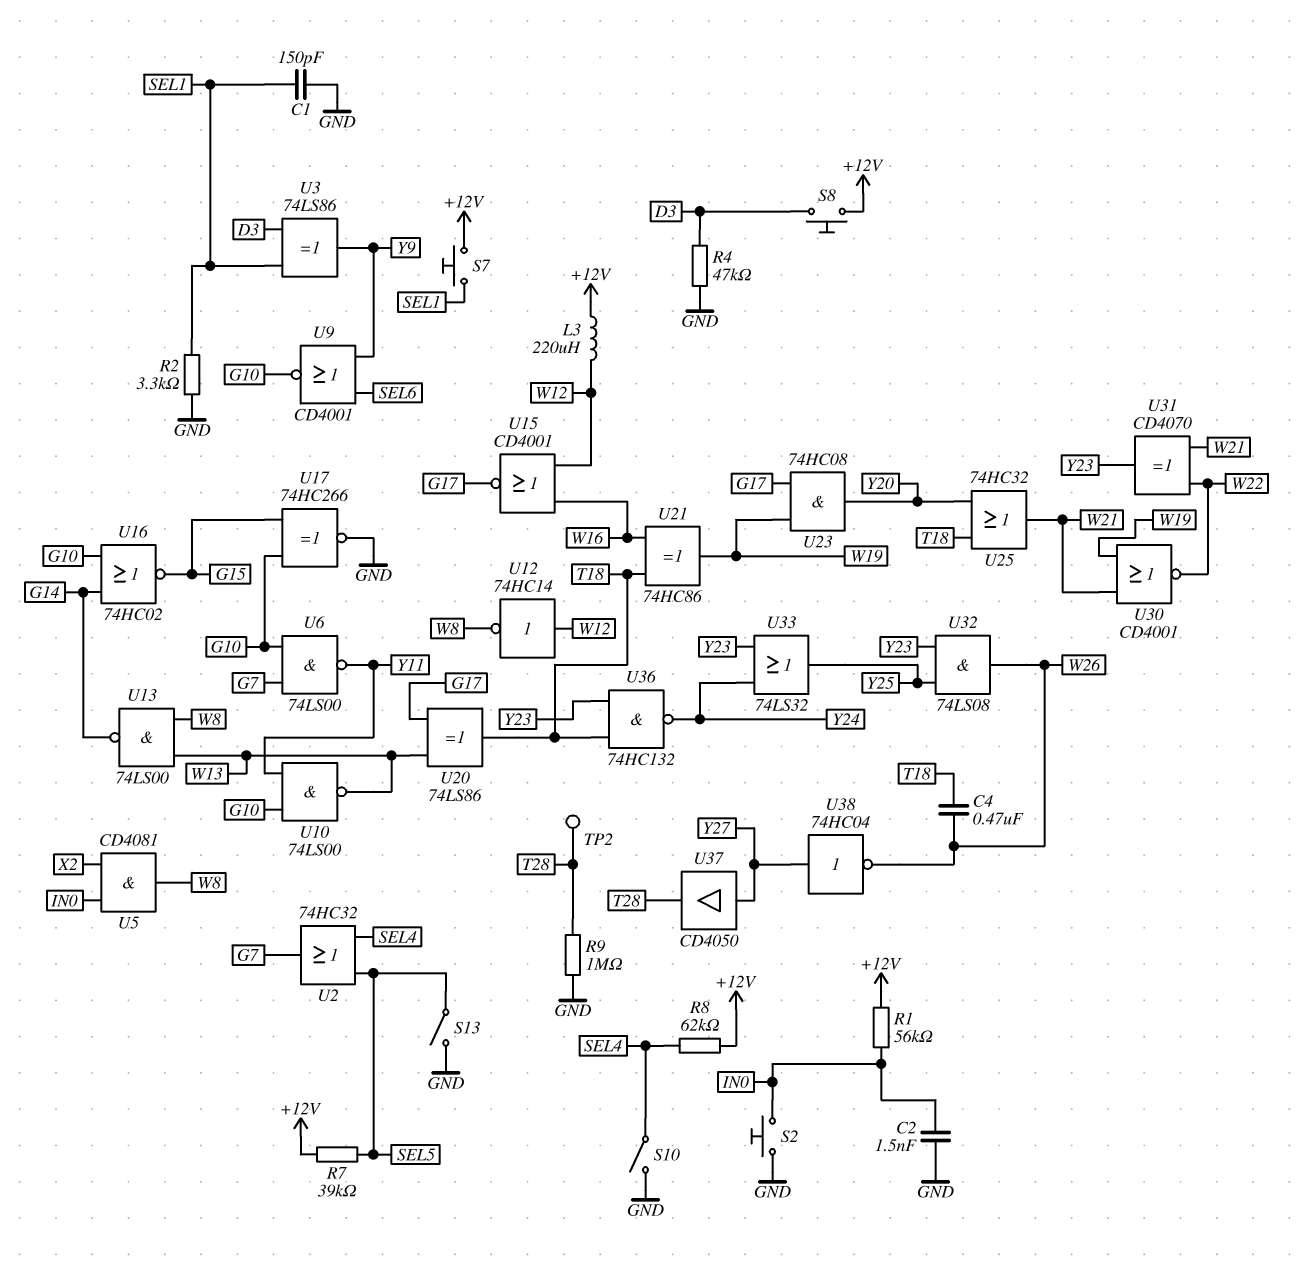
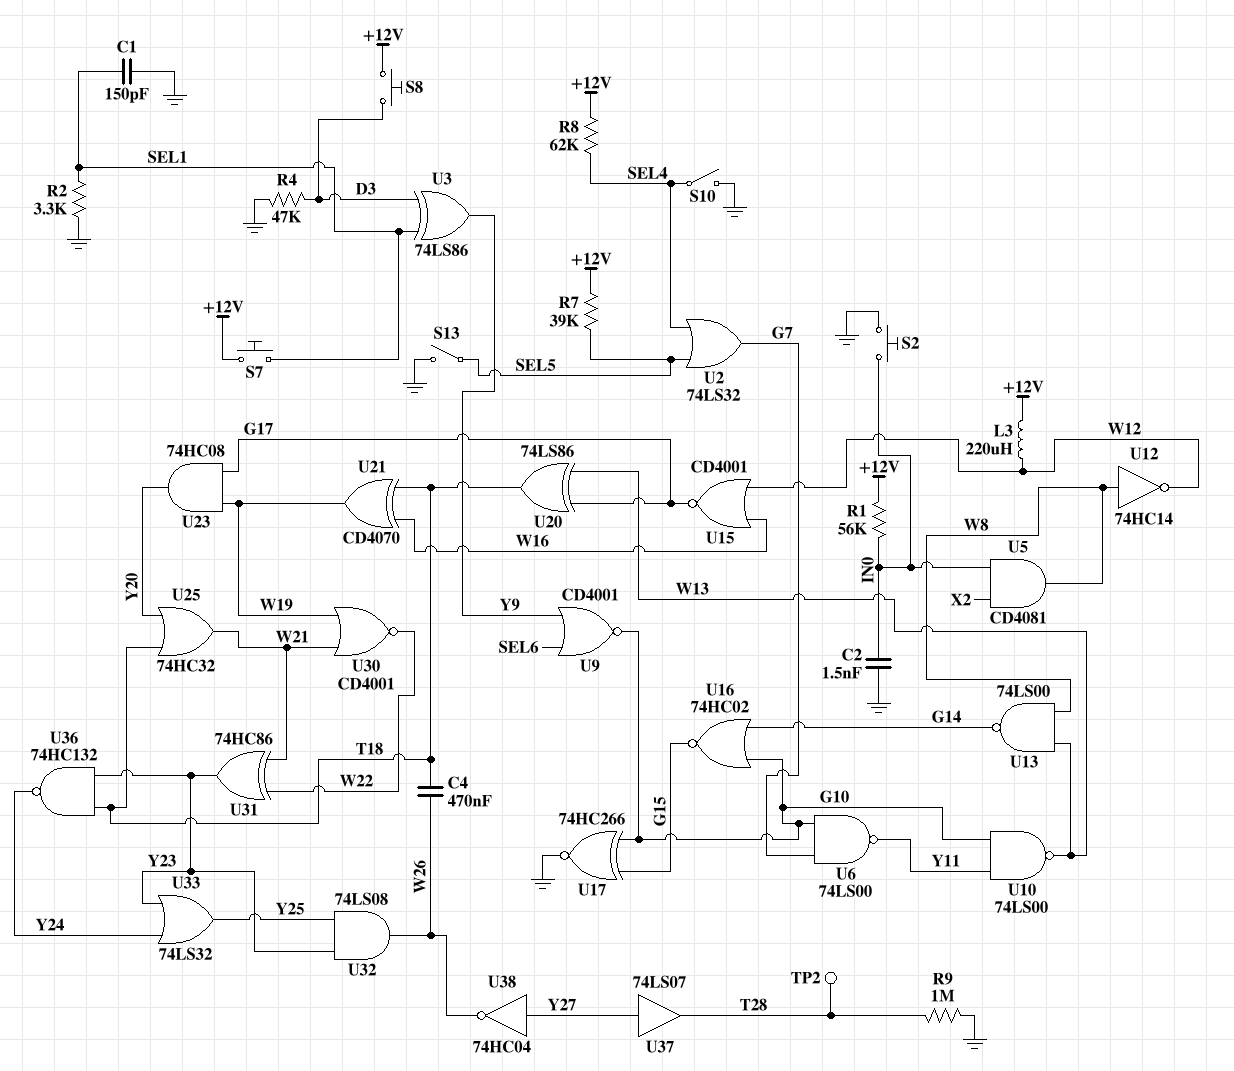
U2: OR 74HC32 (in SEL4, in SEL5, out G7) -> OR 74LS32 (in SEL4, in SEL5, out G7)
U12: NOT 74HC14 (in W12, out W8) -> NOT 74HC14 (in W8, out W12)
U21: XOR 74HC86 (in T18, in W16, out W19) -> XOR CD4070 (in T18, in W16, out W19)
U31: XOR CD4070 (in W21, in W22, out Y23) -> XOR 74HC86 (in W21, in W22, out Y23)
U37: buffer CD4050 (in Y27, out T28) -> buffer 74LS07 (in Y27, out T28)

